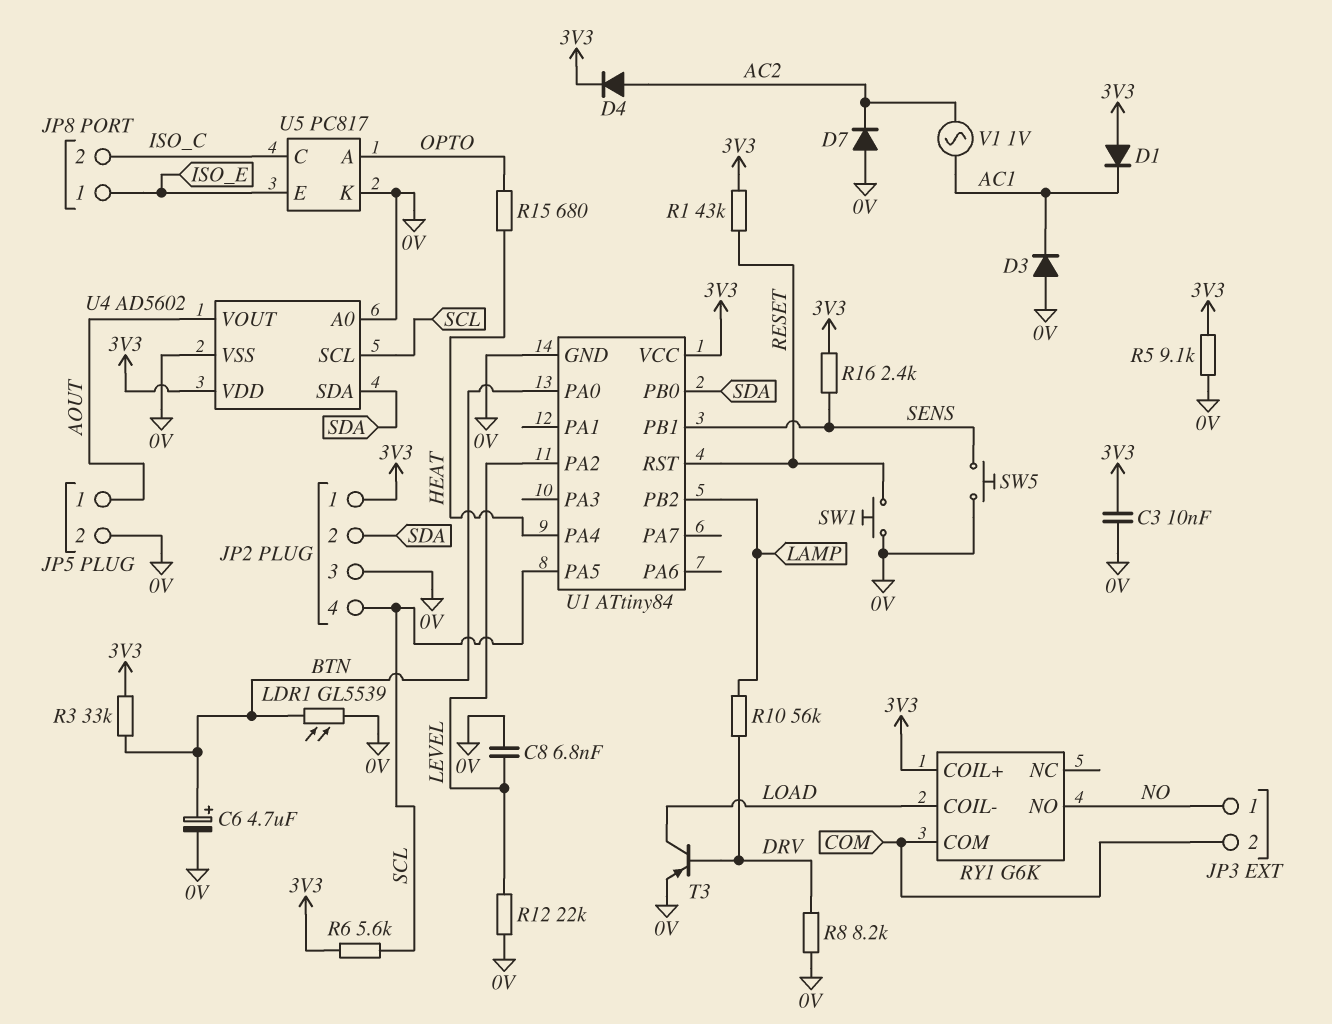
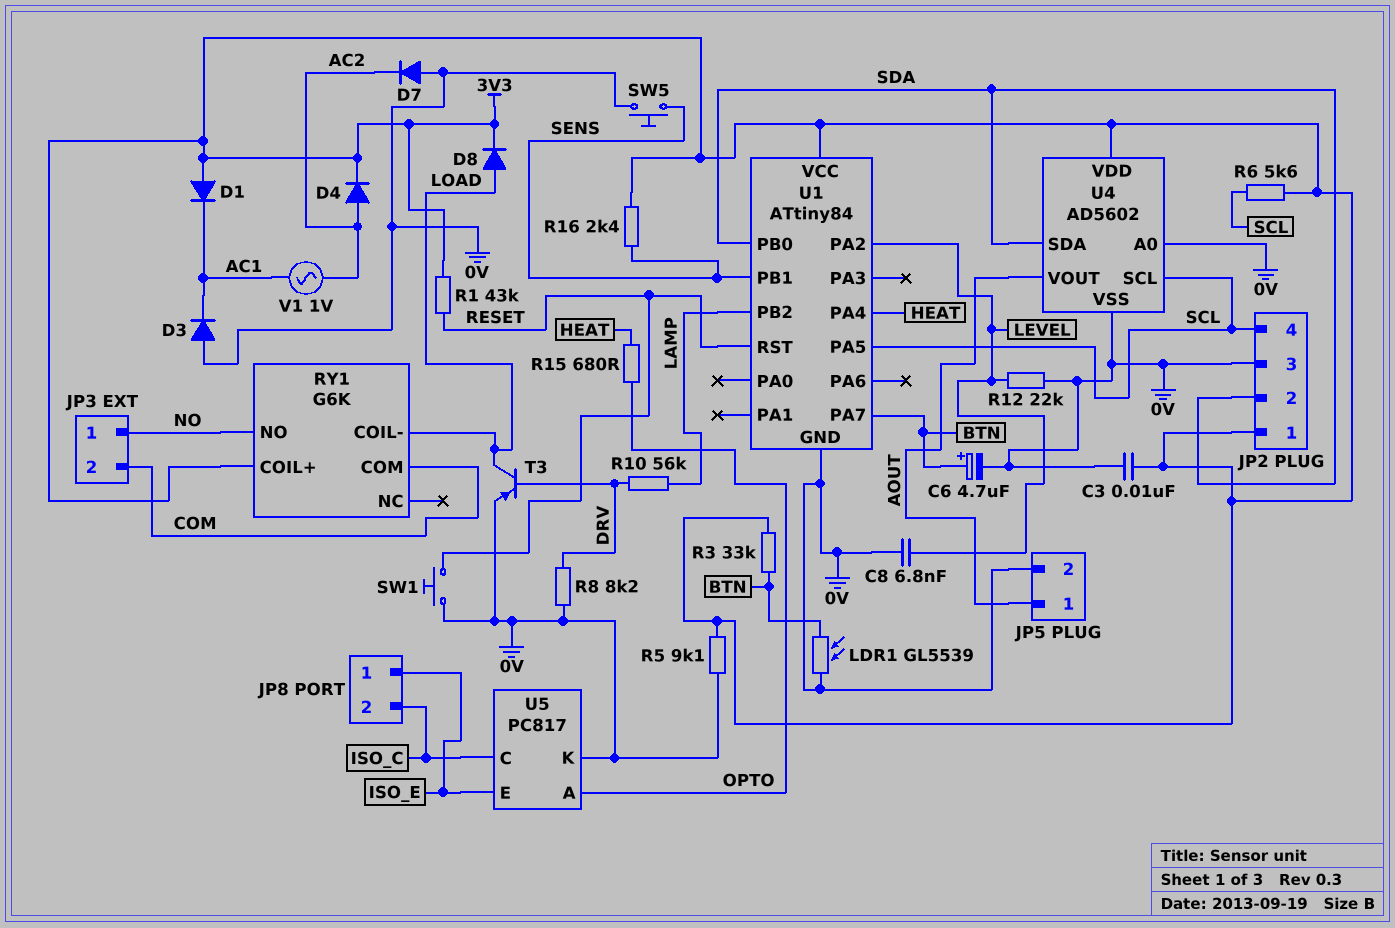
D8: none -> diode (A LOAD, K 3V3)
U1 pin PA0: BTN -> none
U1 pin PA7: none -> BTN

